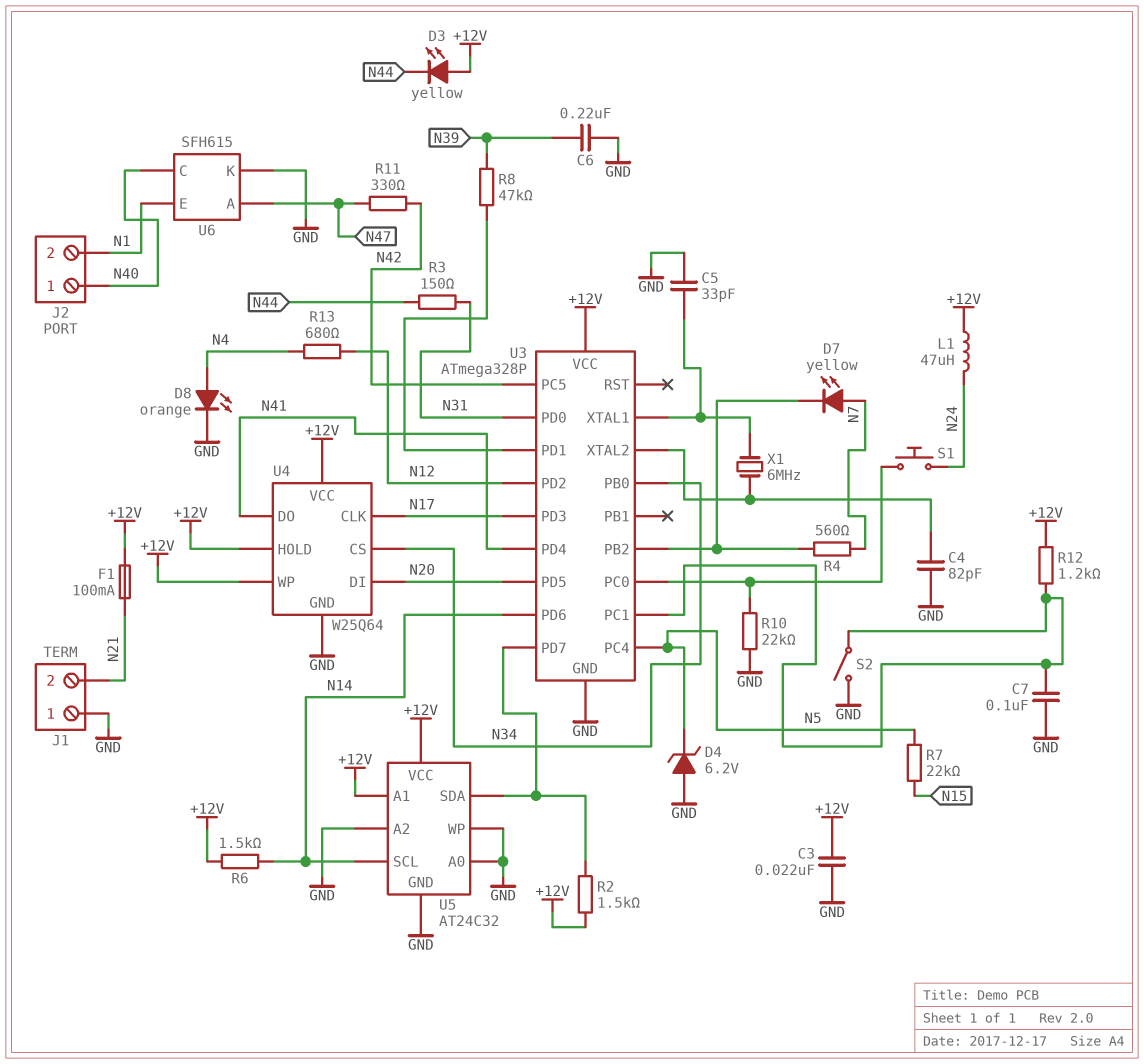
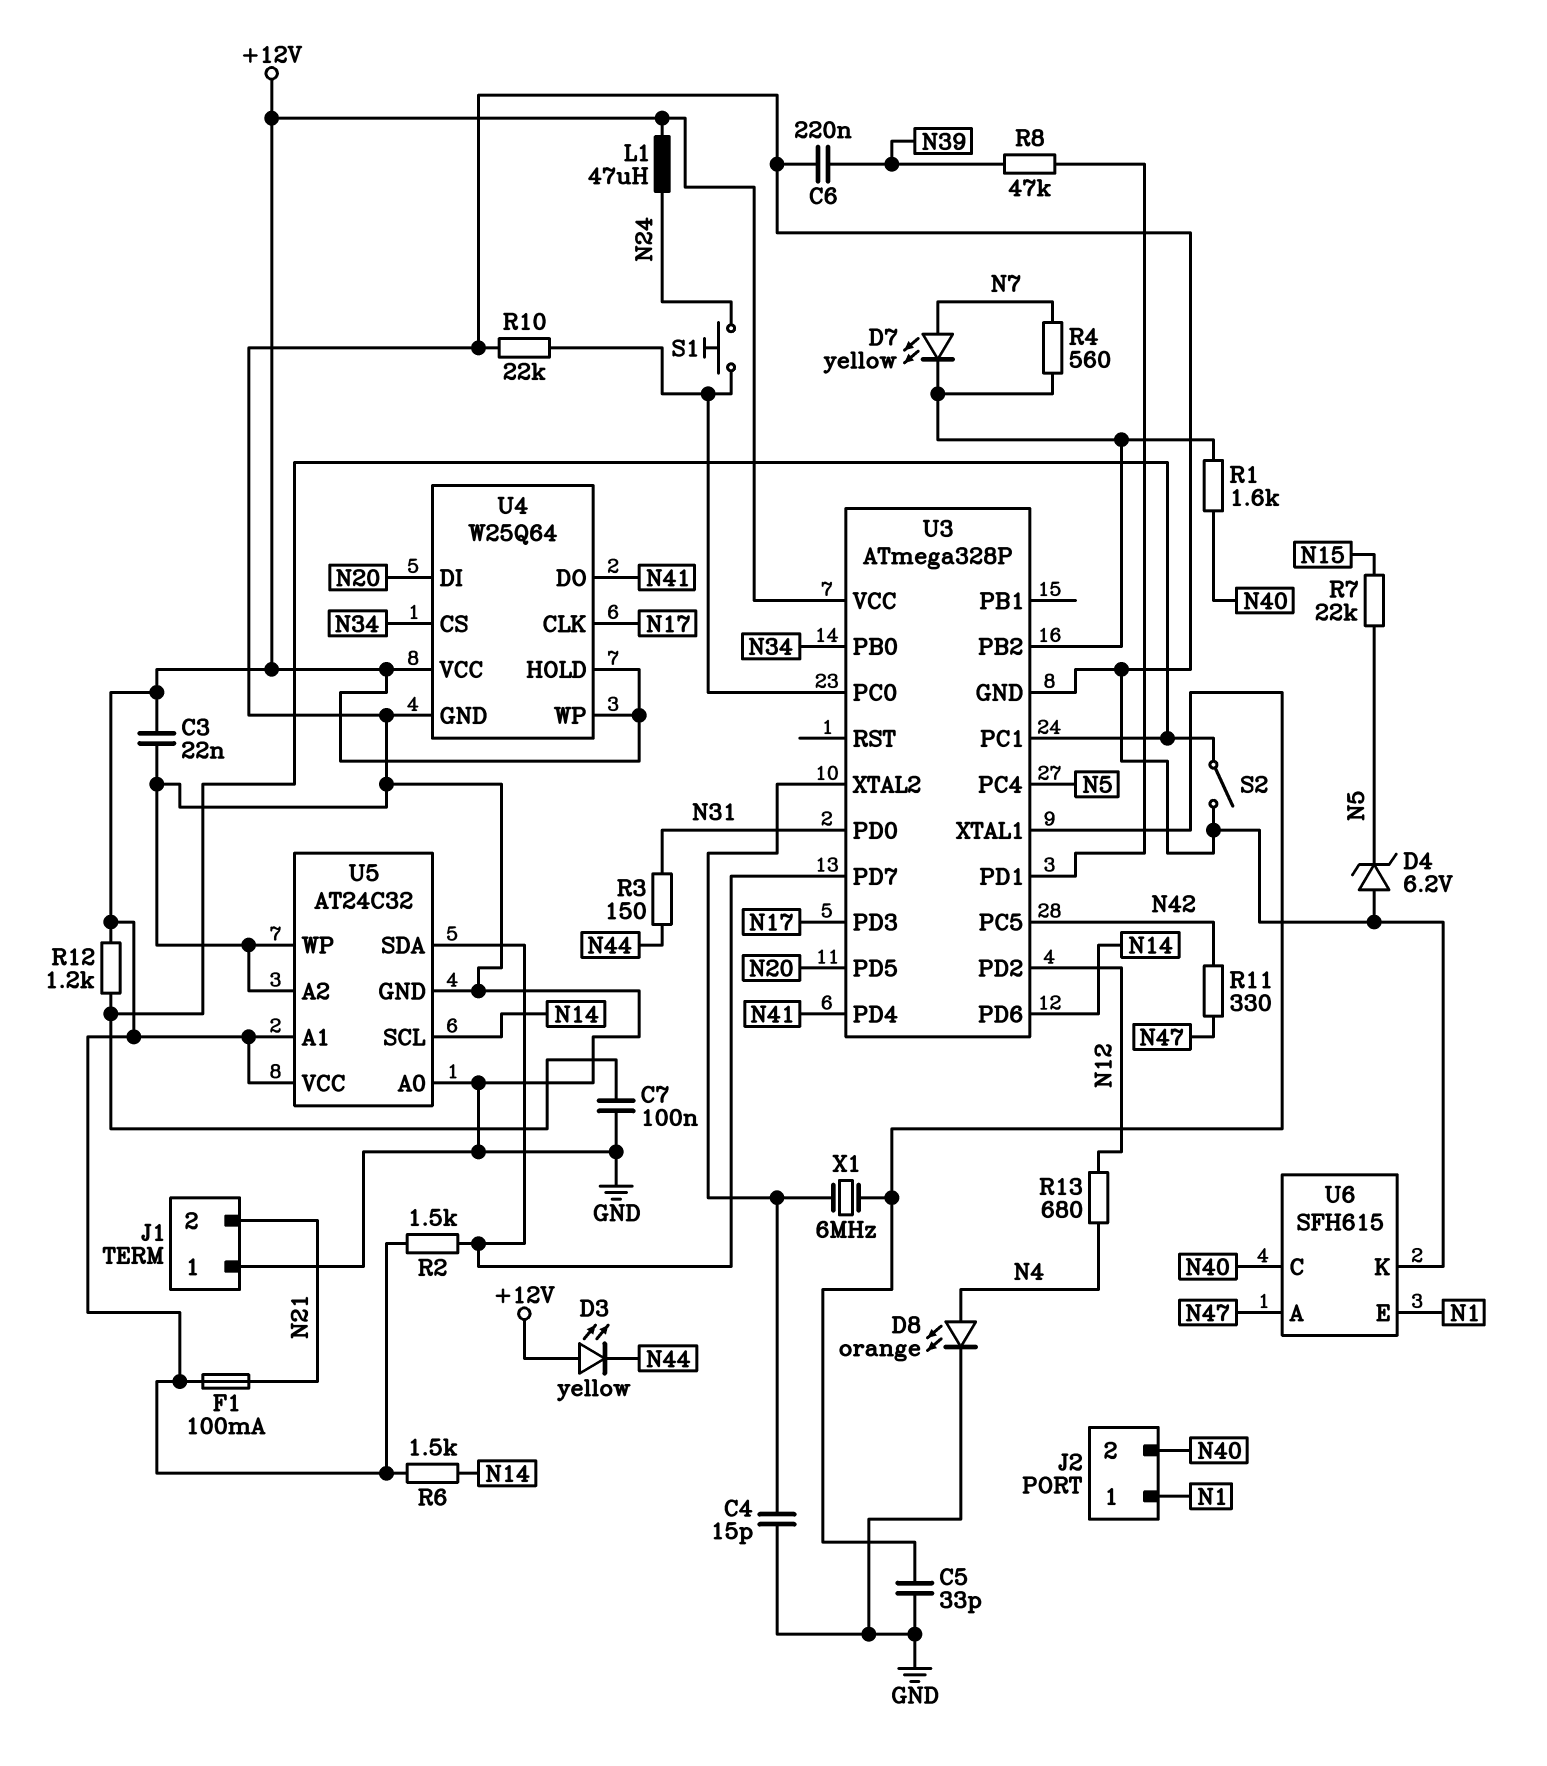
C4: 82pF (GND, U3/XTAL2) -> 15pF (GND, U3/XTAL2)
J2 pin 1: N40 -> N1
J2 pin 2: N1 -> N40
R1: none -> 1.6k (N40, U3/PB2)

